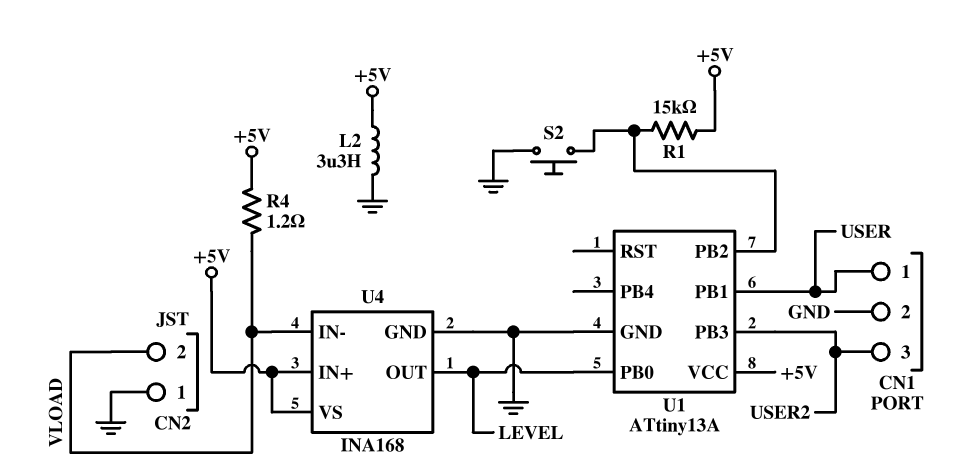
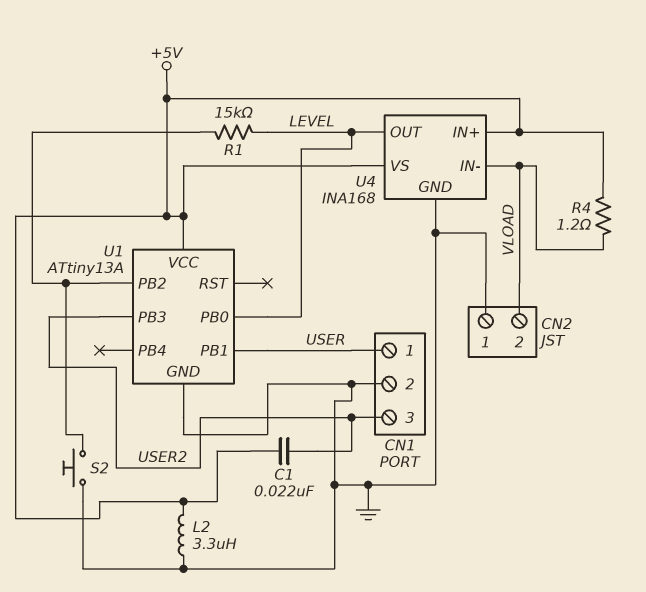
C1: none -> 22nF (+5V, USER2)
R1: 15k (+5V, U1/PB2) -> 15k (LEVEL, U1/PB2)

